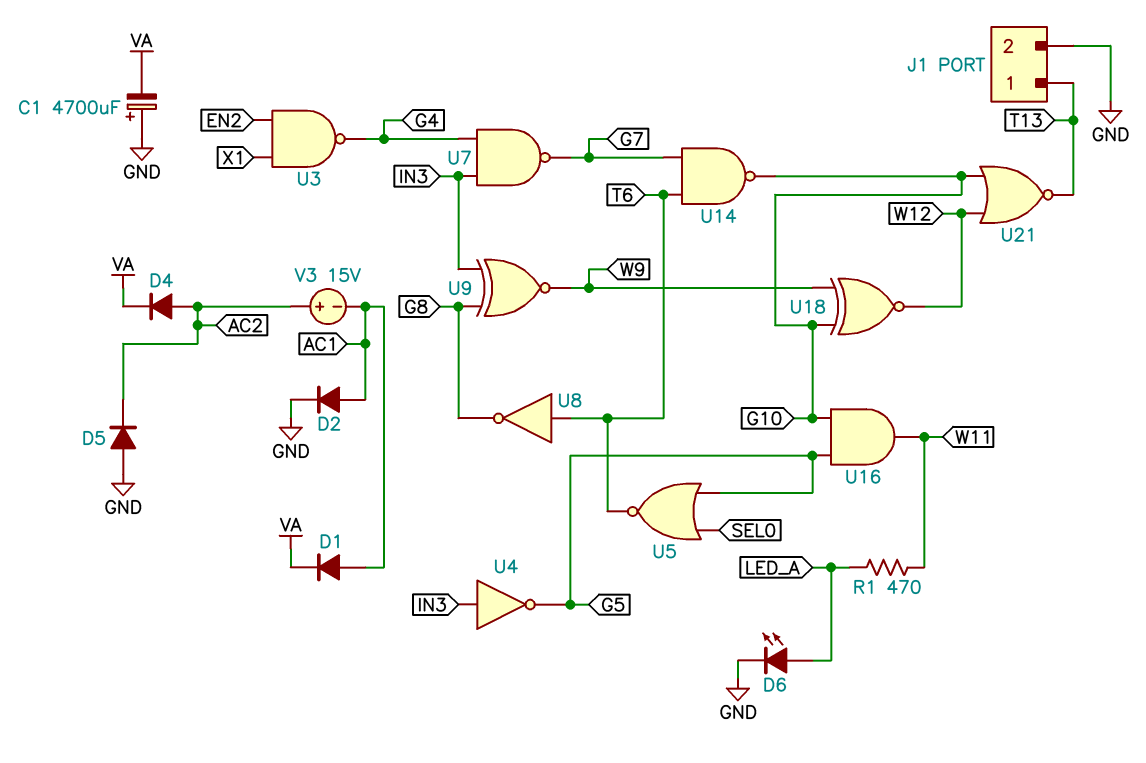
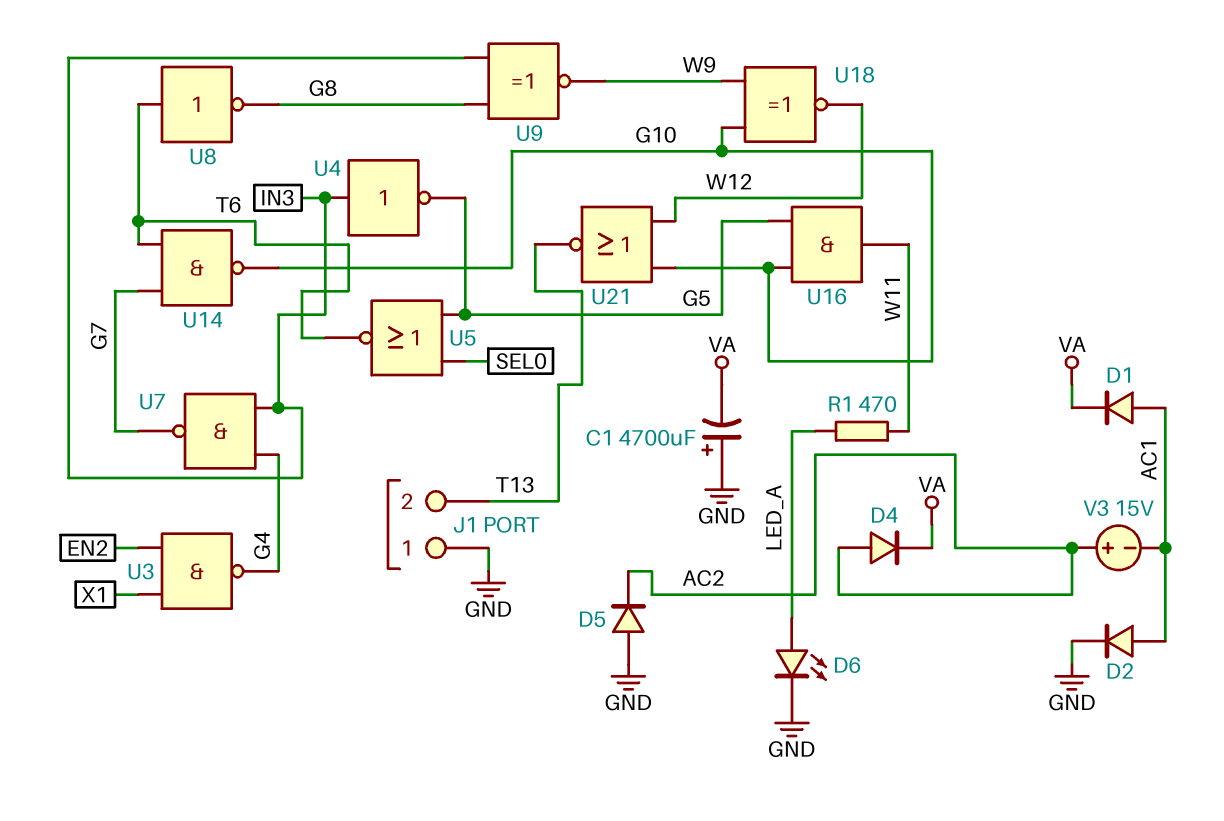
J1 pin 1: T13 -> GND
J1 pin 2: GND -> T13

